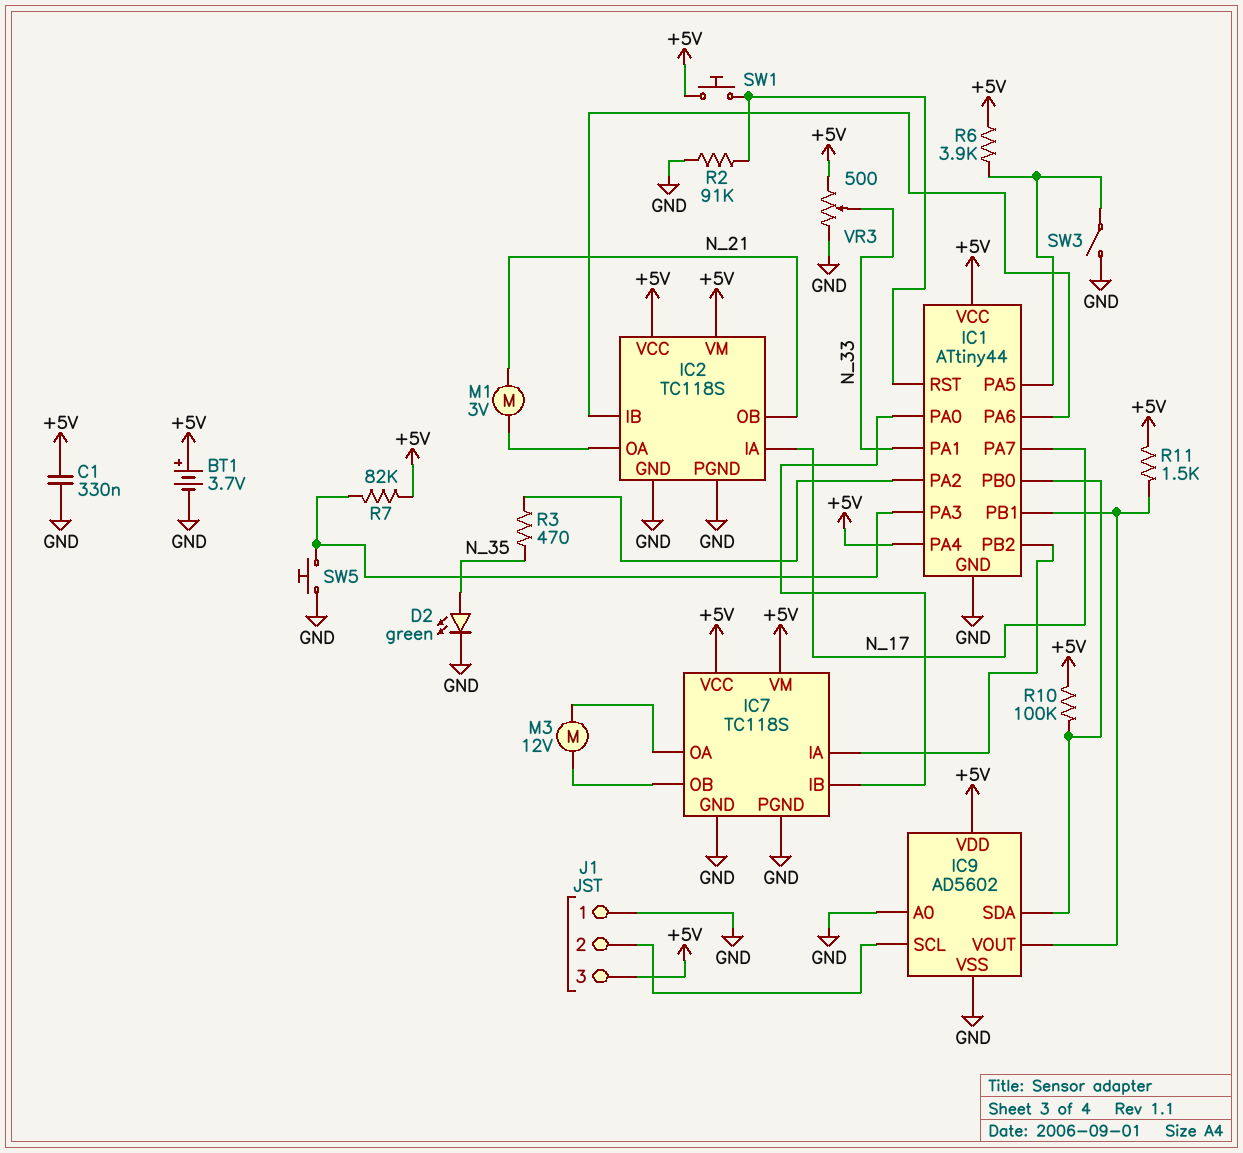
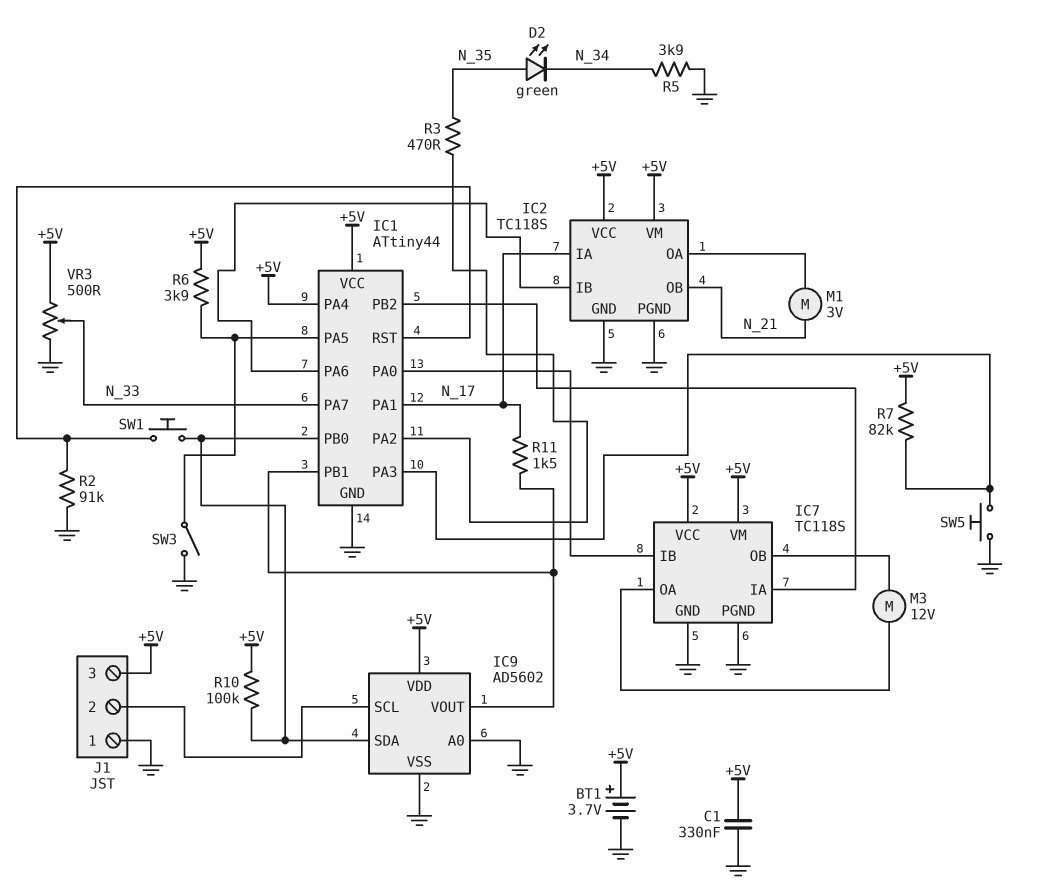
D2: LED green (A N_35, K GND) -> LED green (A N_35, K N_34)
IC1 pin PA1: N_33 -> N_17
IC1 pin PA7: N_17 -> N_33
R5: none -> 3.9k (GND, N_34)
R11: 1.5k (+5V, IC1/PB1) -> 1.5k (IC1/PB1, N_17)
SW1: button (+5V, IC1/RST) -> button (IC1/PB0, IC1/RST)

